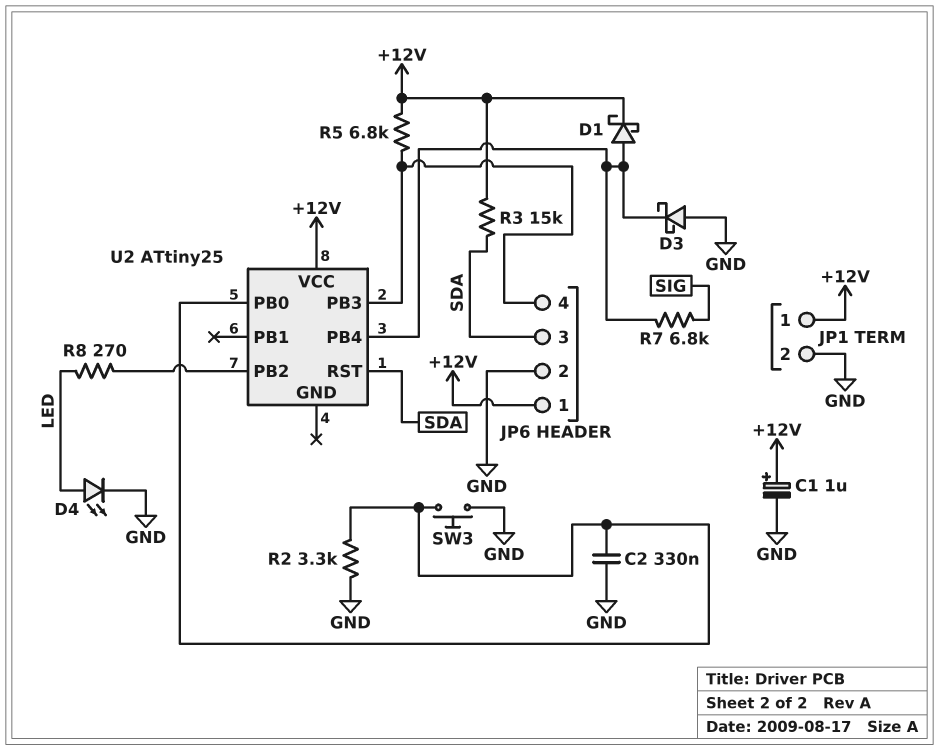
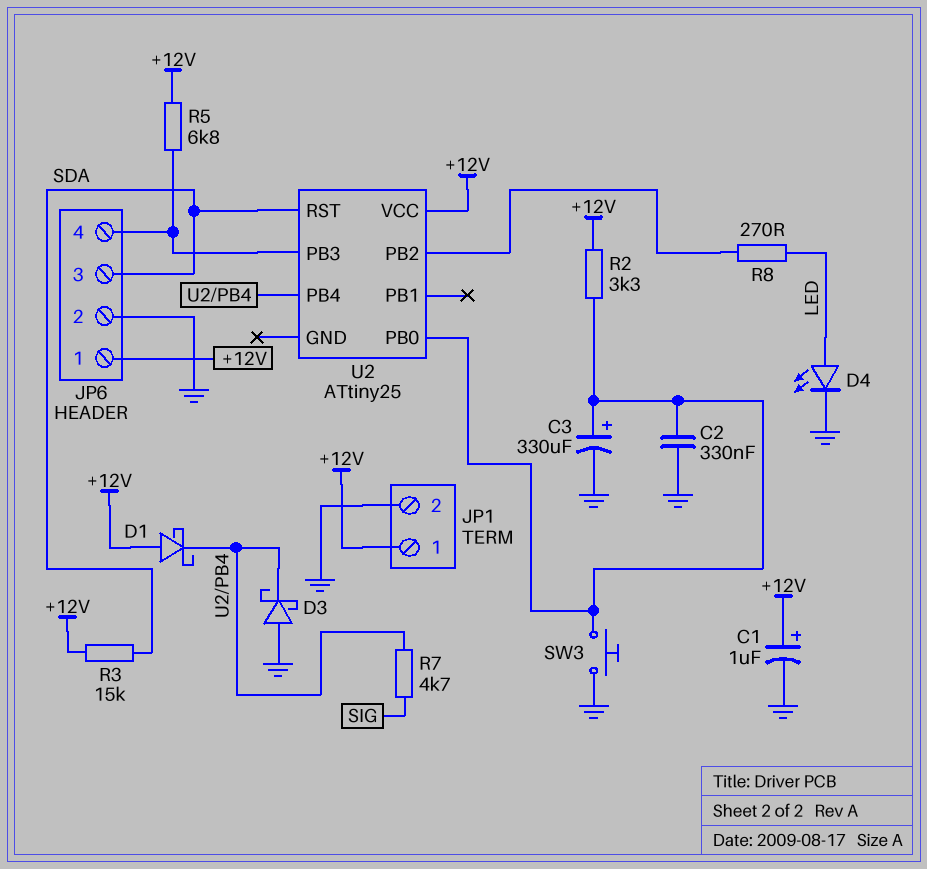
C3: none -> 330uF (plus U2/PB0, minus GND)
D1: schottky (A U2/PB4, K +12V) -> schottky (A +12V, K U2/PB4)
R2: 3.3k (GND, U2/PB0) -> 3.3k (+12V, U2/PB0)
R7: 6.8k (SIG, U2/PB4) -> 4.7k (SIG, U2/PB4)

